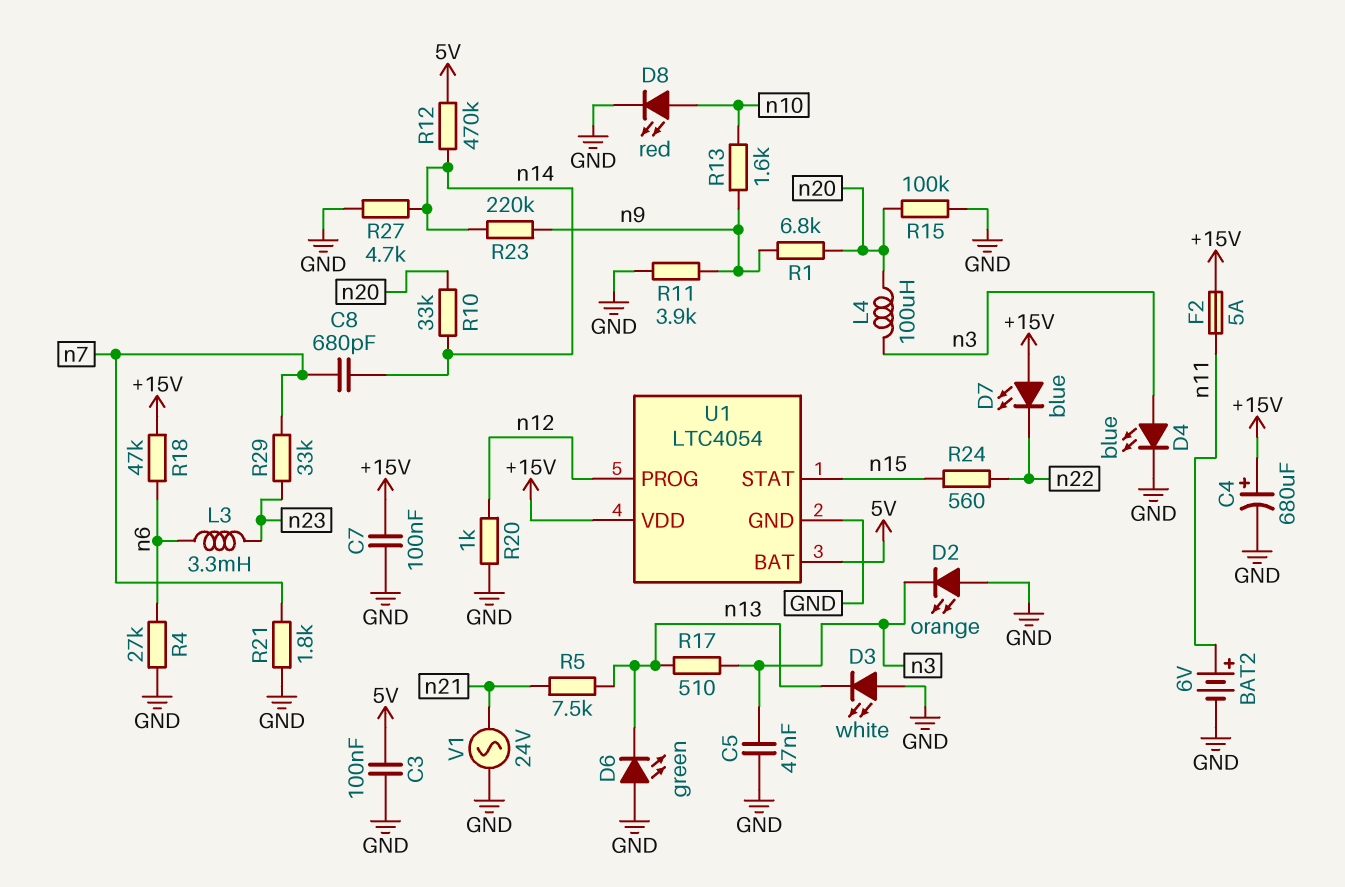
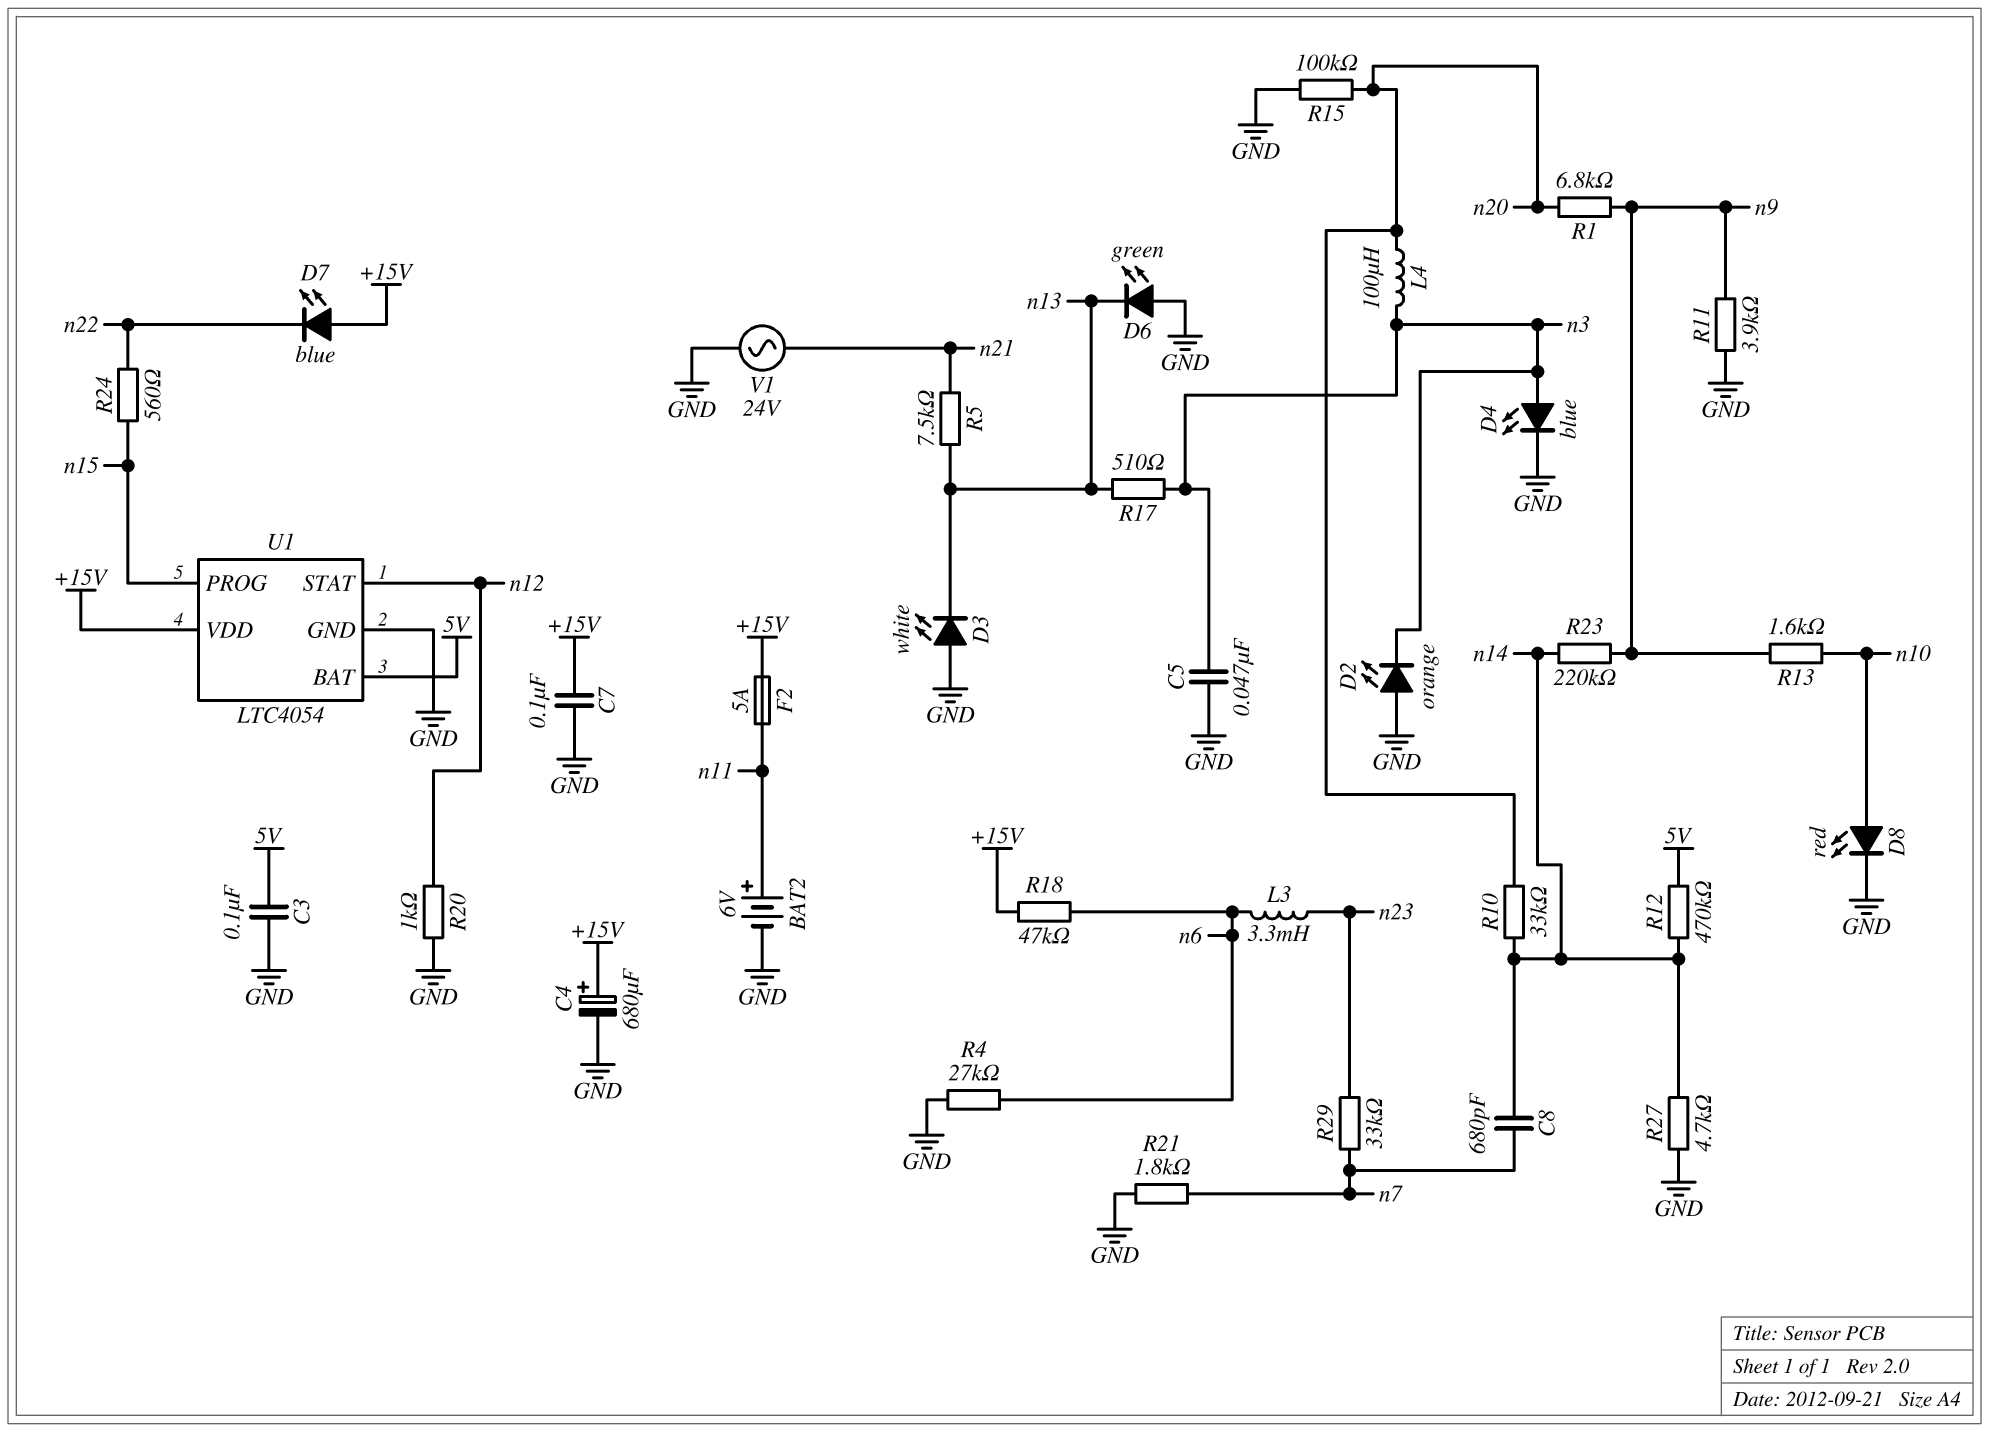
U1 pin PROG: n12 -> n15
U1 pin STAT: n15 -> n12

